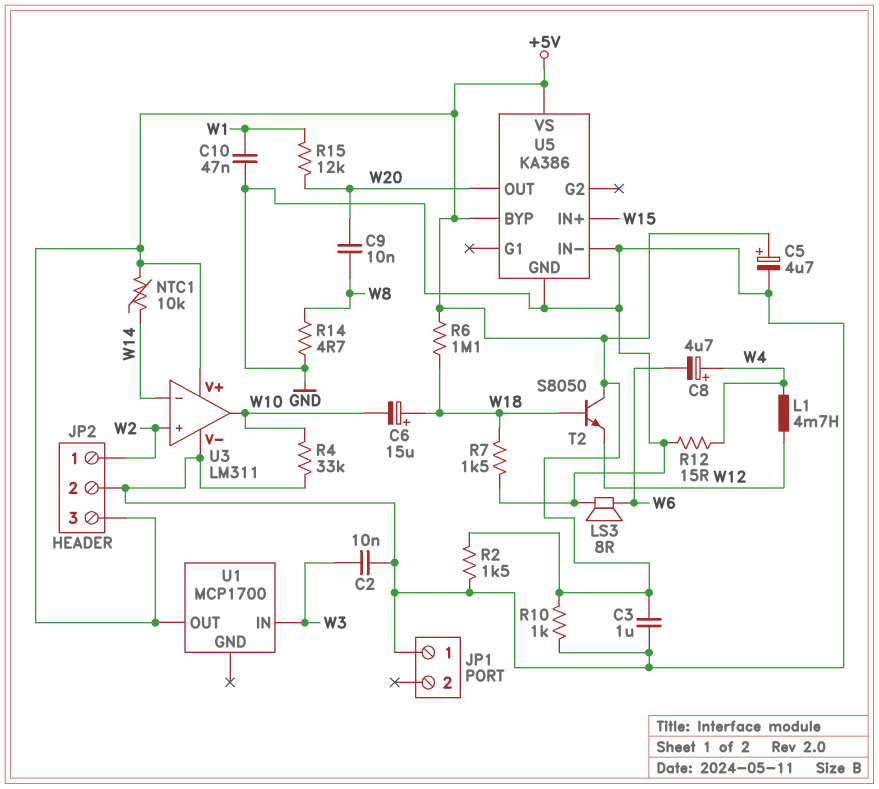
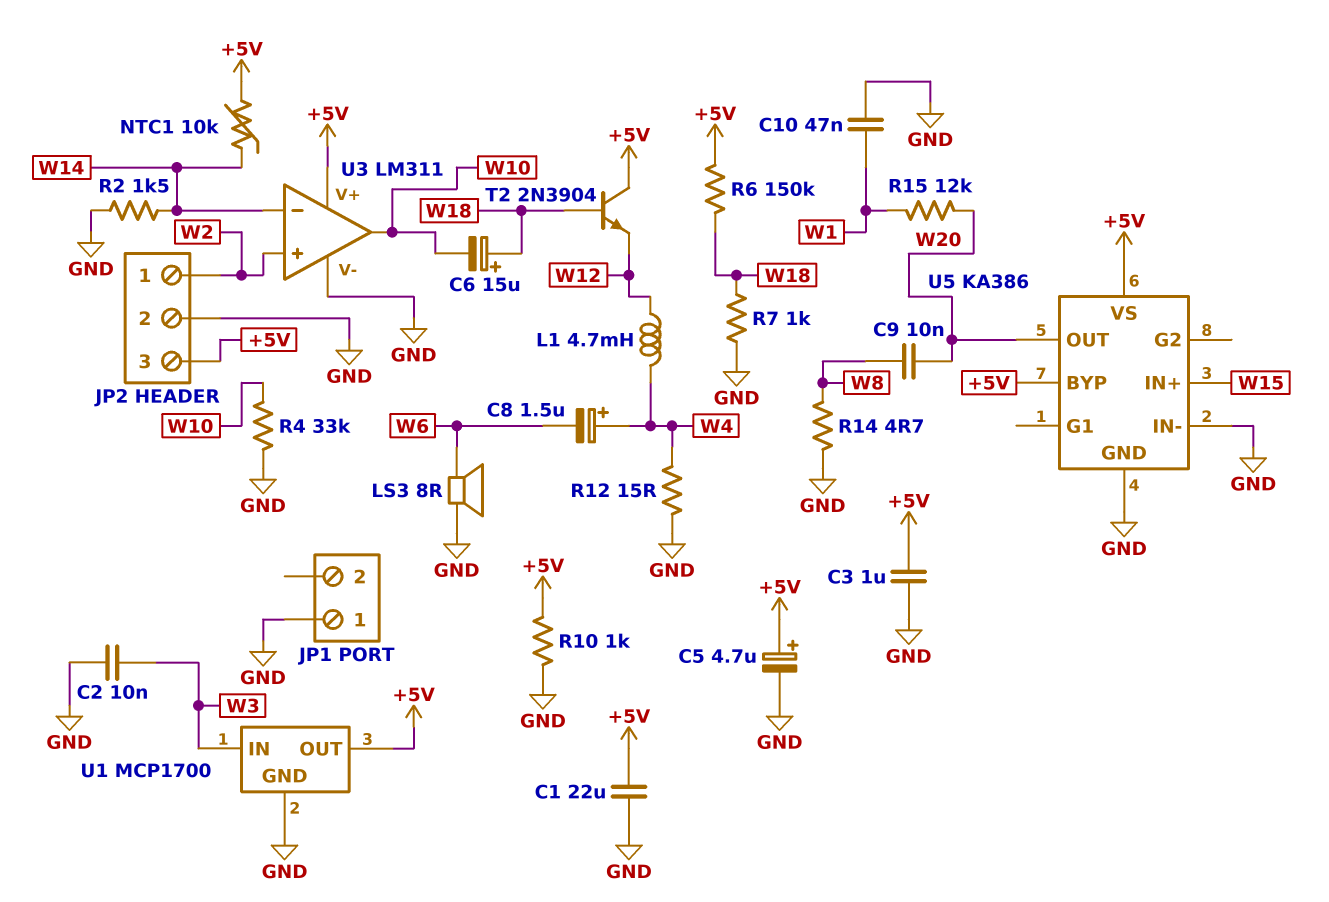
C1: none -> 22uF (+5V, GND)
C8: 4.7uF (plus W4, minus W6) -> 1.5uF (plus W4, minus W6)
R2: 1.5k (+5V, GND) -> 1.5k (GND, W14)
R6: 1.1M (+5V, W18) -> 150k (+5V, W18)
R7: 1.5k (GND, W18) -> 1k (GND, W18)
T2: NPN S8050 (B W18, C +5V, E W12) -> NPN 2N3904 (B W18, C +5V, E W12)
U1 pin GND: none -> GND

